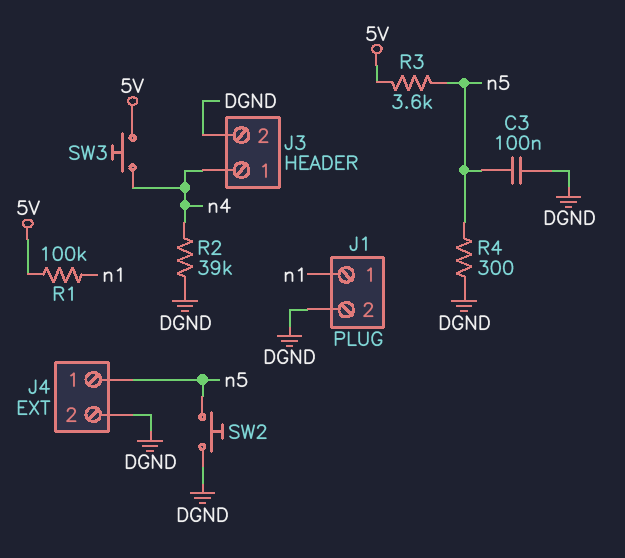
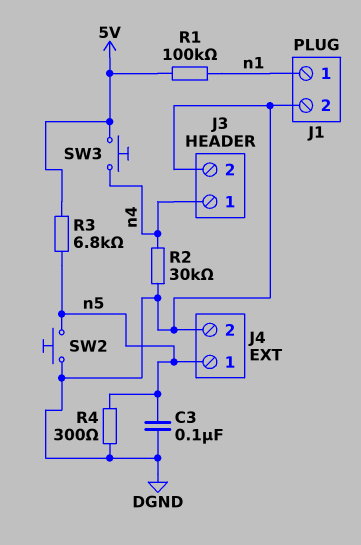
R2: 39k (DGND, n4) -> 30k (DGND, n4)
R3: 3.6k (5V, n5) -> 6.8k (5V, n5)

